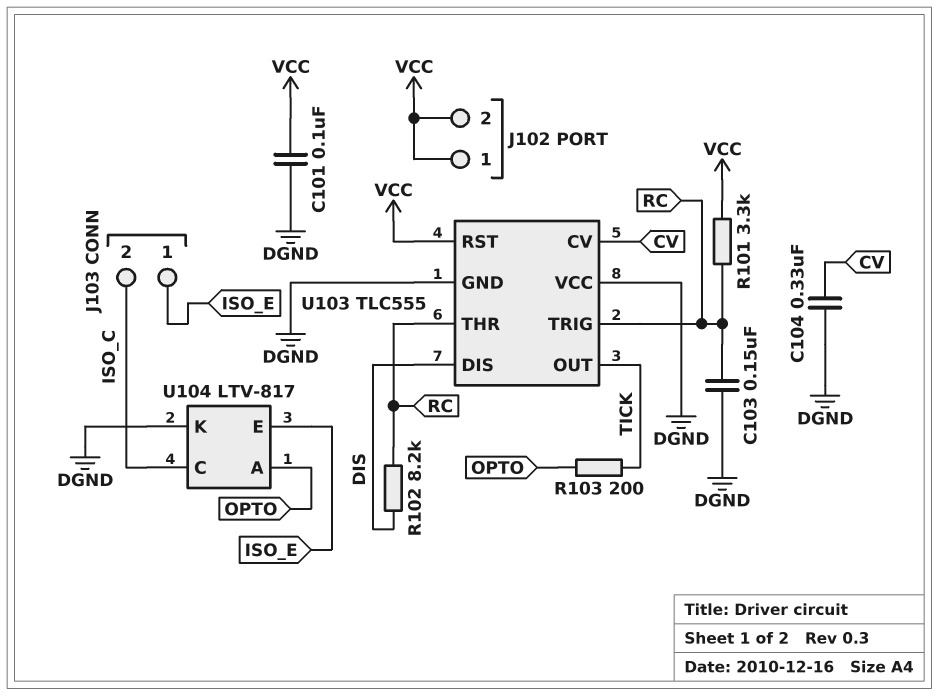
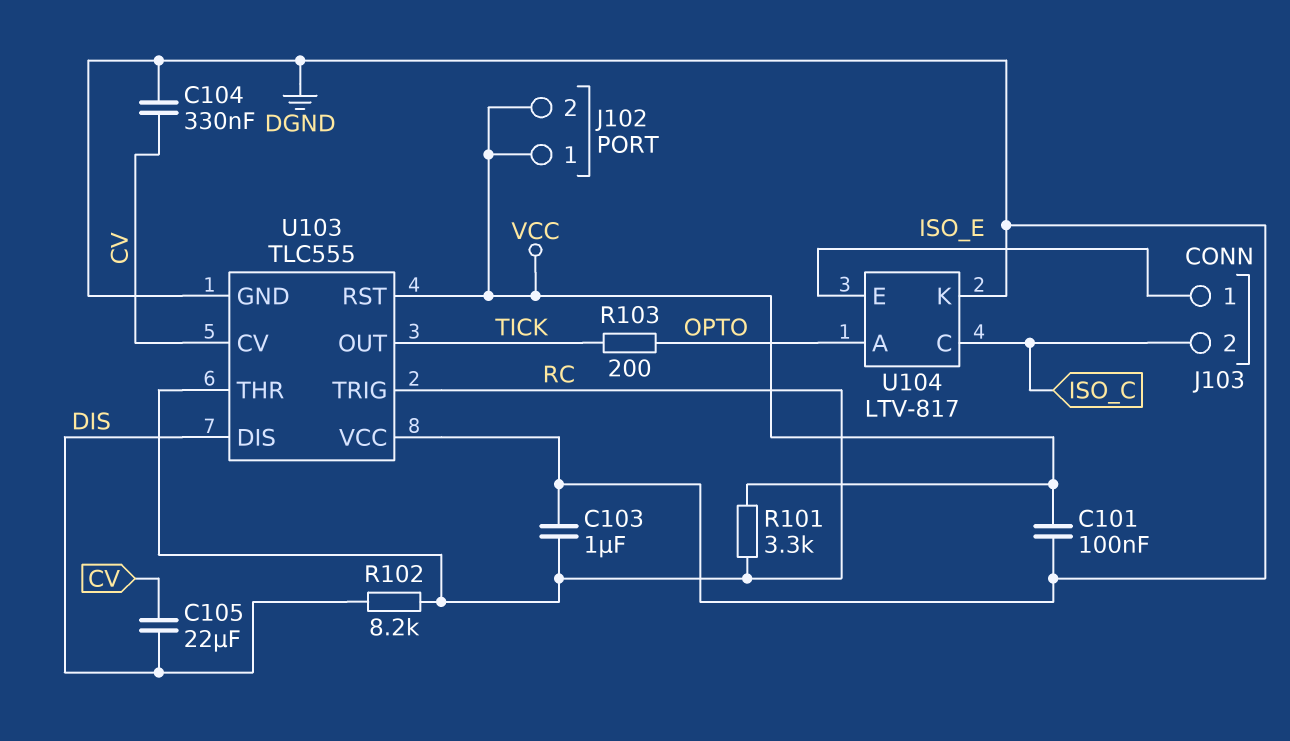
C103: 150nF (DGND, RC) -> 1uF (DGND, RC)
C105: none -> 22uF (CV, DIS)

